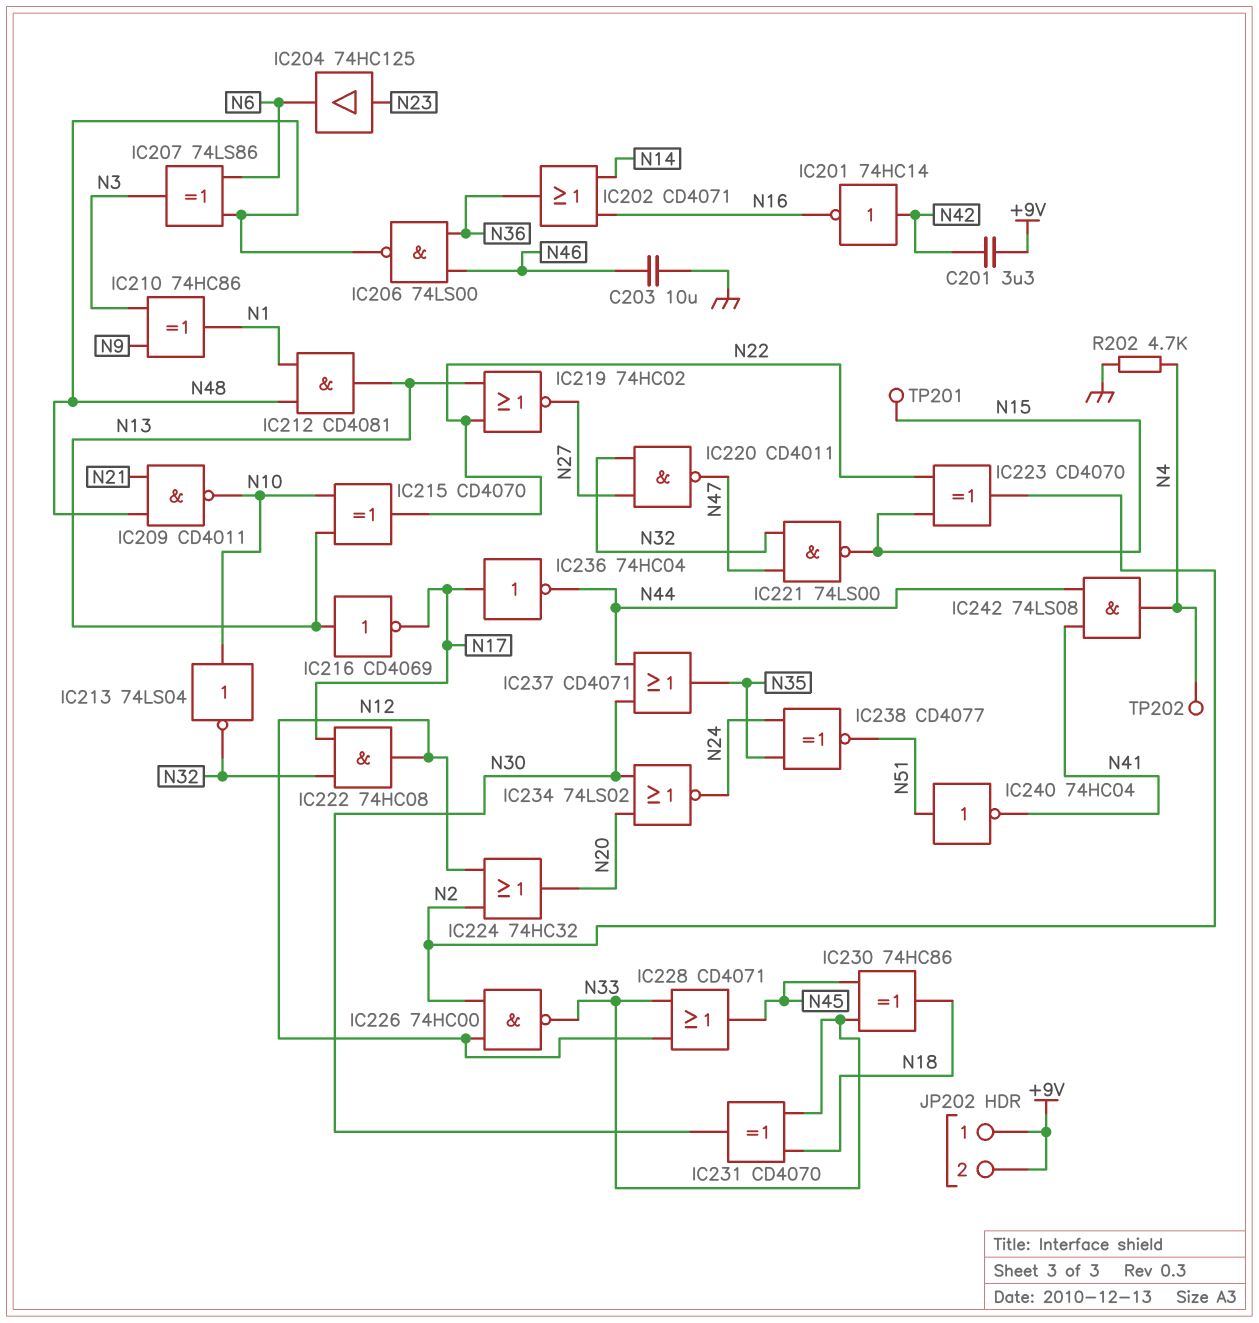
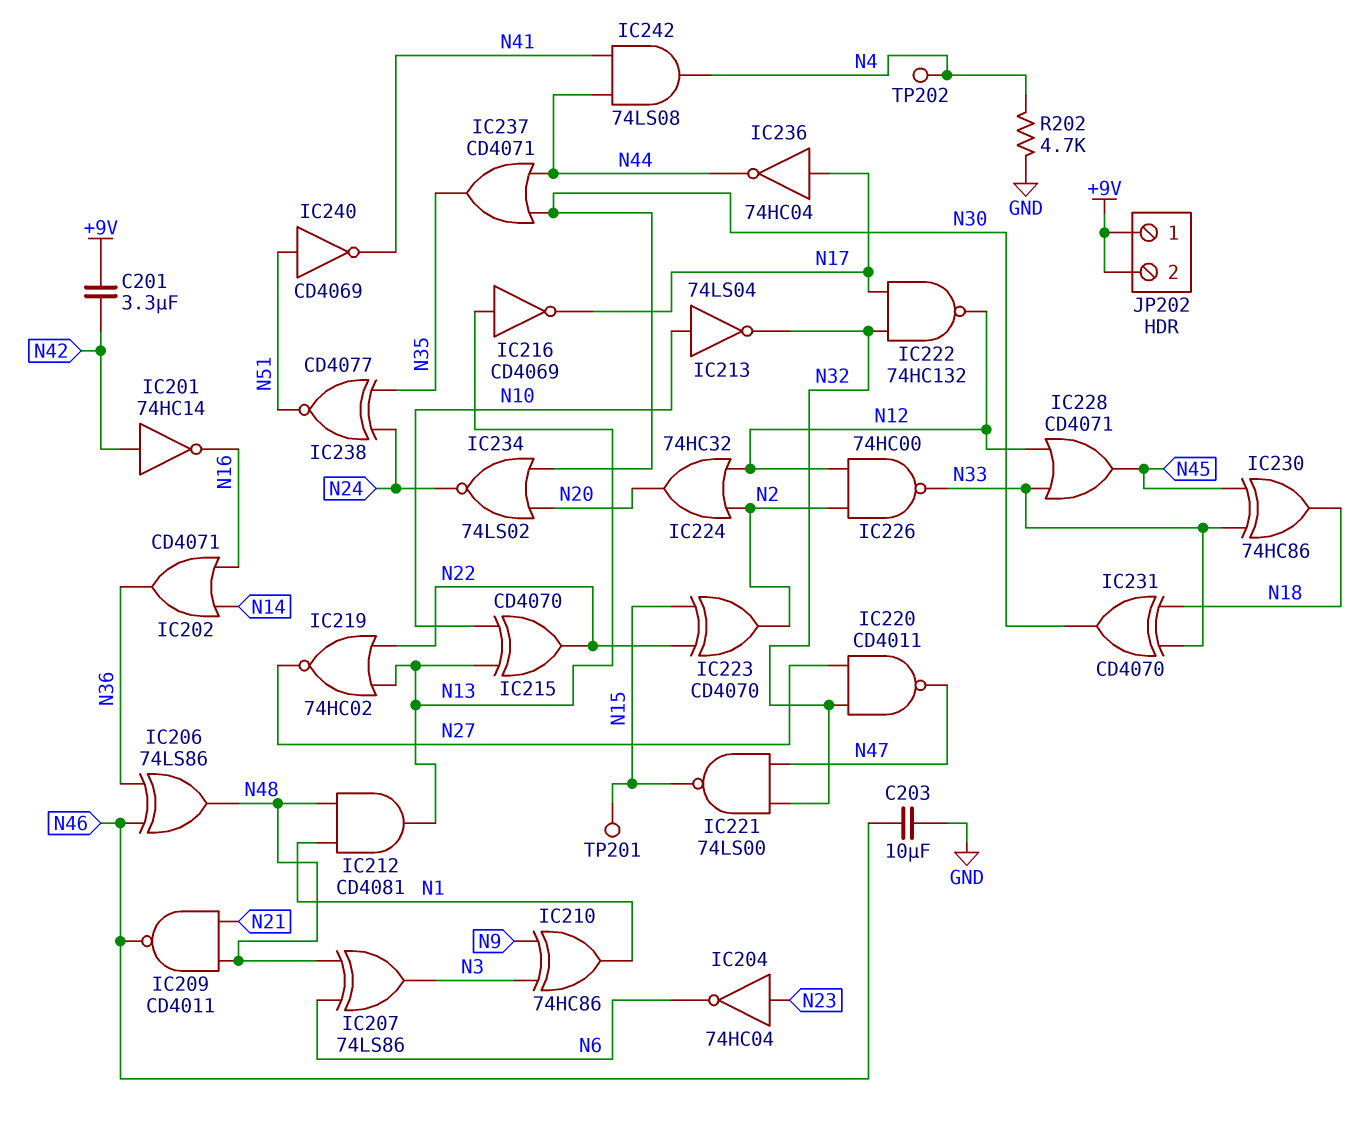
IC204: buffer 74HC125 (in N23, out N6) -> NOT 74HC04 (in N23, out N6)
IC206: NAND 74LS00 (in N36, in N46, out N48) -> XOR 74LS86 (in N36, in N46, out N48)
IC209: NAND CD4011 (in N21, in N48, out N10) -> NAND CD4011 (in N21, in N48, out N46)
IC222: AND 74HC08 (in N17, in N32, out N12) -> NAND 74HC132 (in N17, in N32, out N12)
IC240: NOT 74HC04 (in N51, out N41) -> NOT CD4069 (in N51, out N41)

